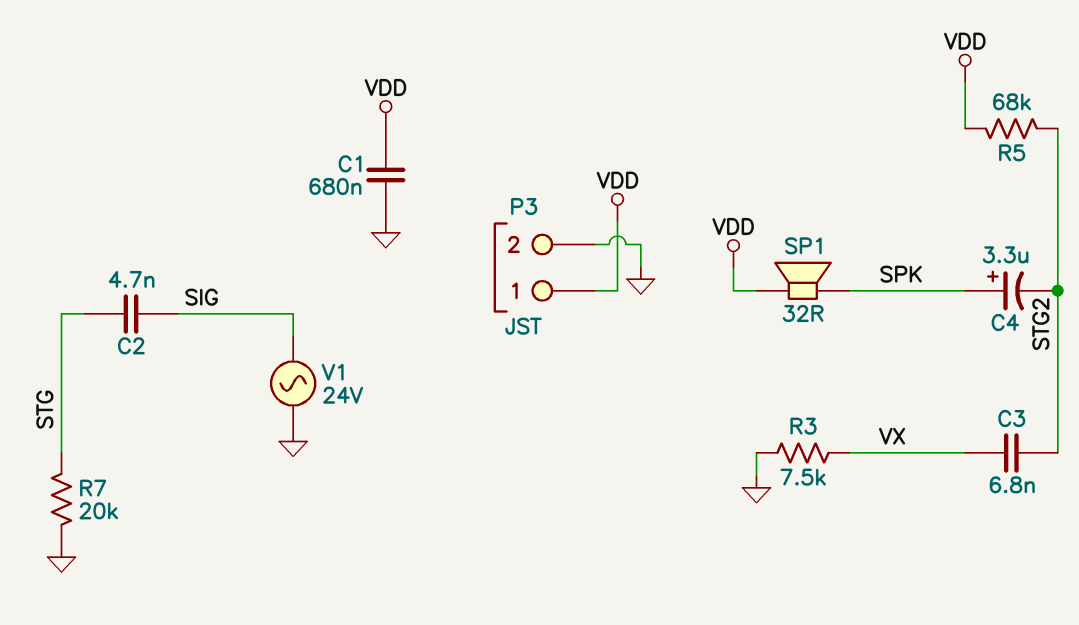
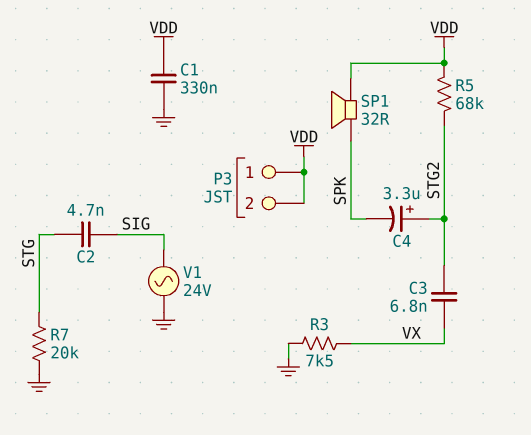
C1: 680nF (GND, VDD) -> 330nF (GND, VDD)
C4: 3.3uF (plus SPK, minus STG2) -> 3.3uF (plus STG2, minus SPK)
P3 pin 2: GND -> VDD

